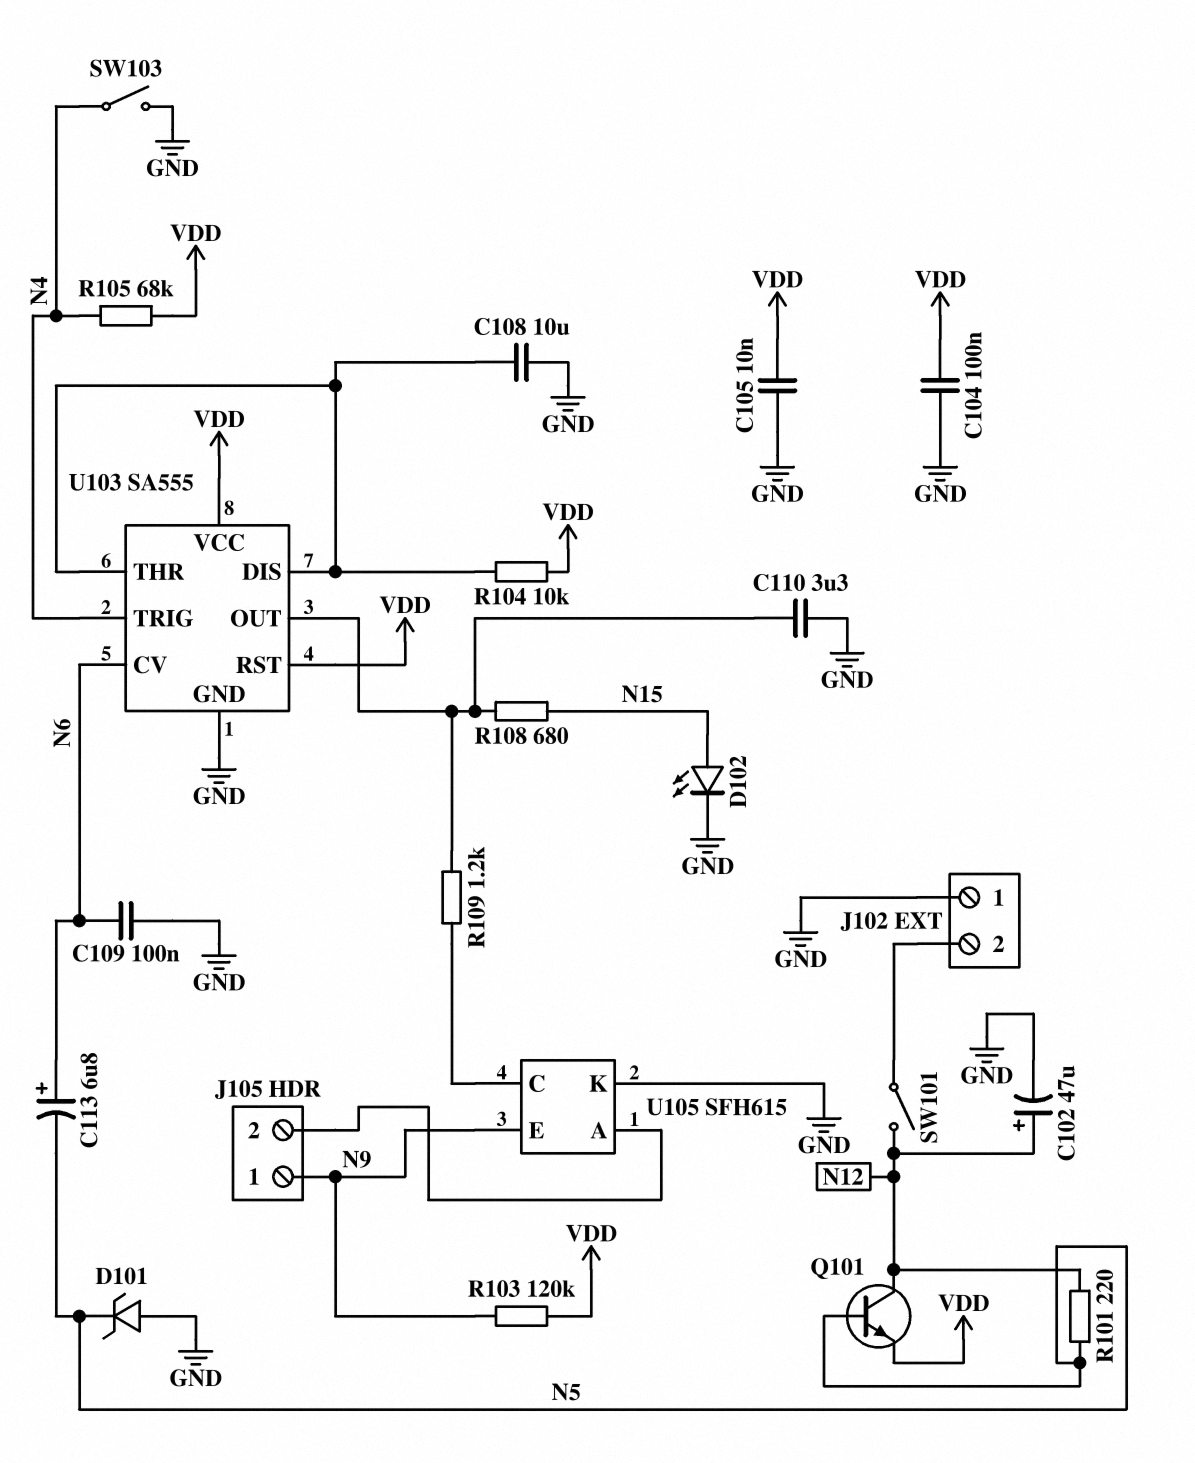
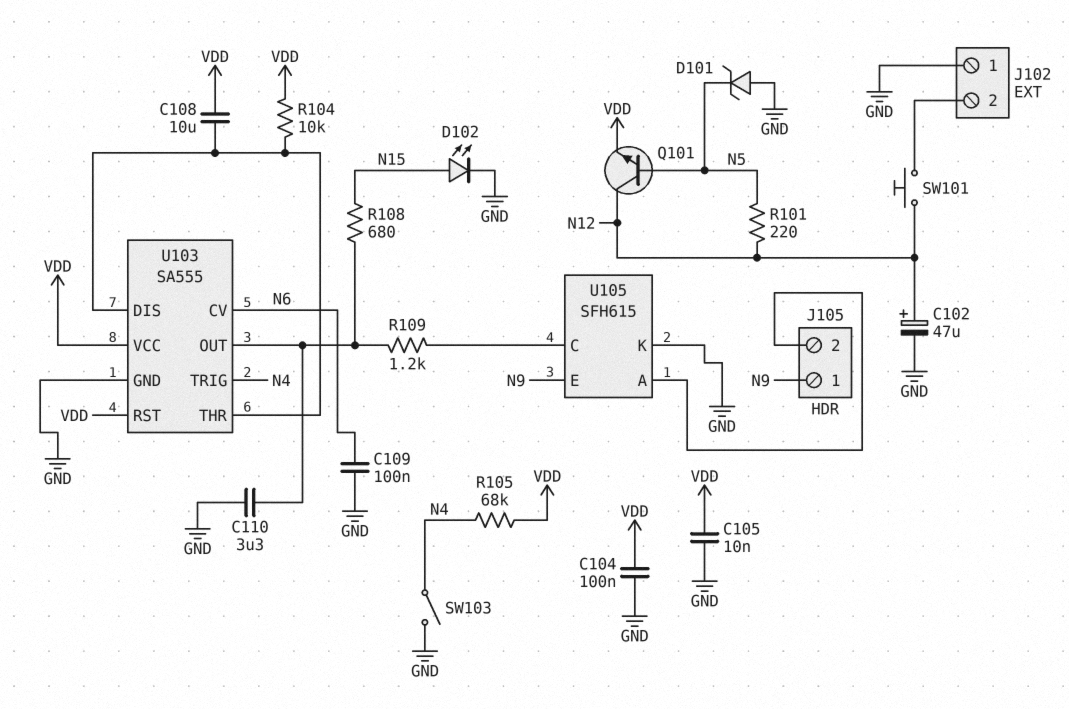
C108: 10uF (GND, U103/DIS) -> 10uF (U103/DIS, VDD)
C113: 6.8uF (plus N6, minus N5) -> none
R103: 120k (N9, VDD) -> none
SW101: switch (J102/2, N12) -> button (J102/2, N12)

